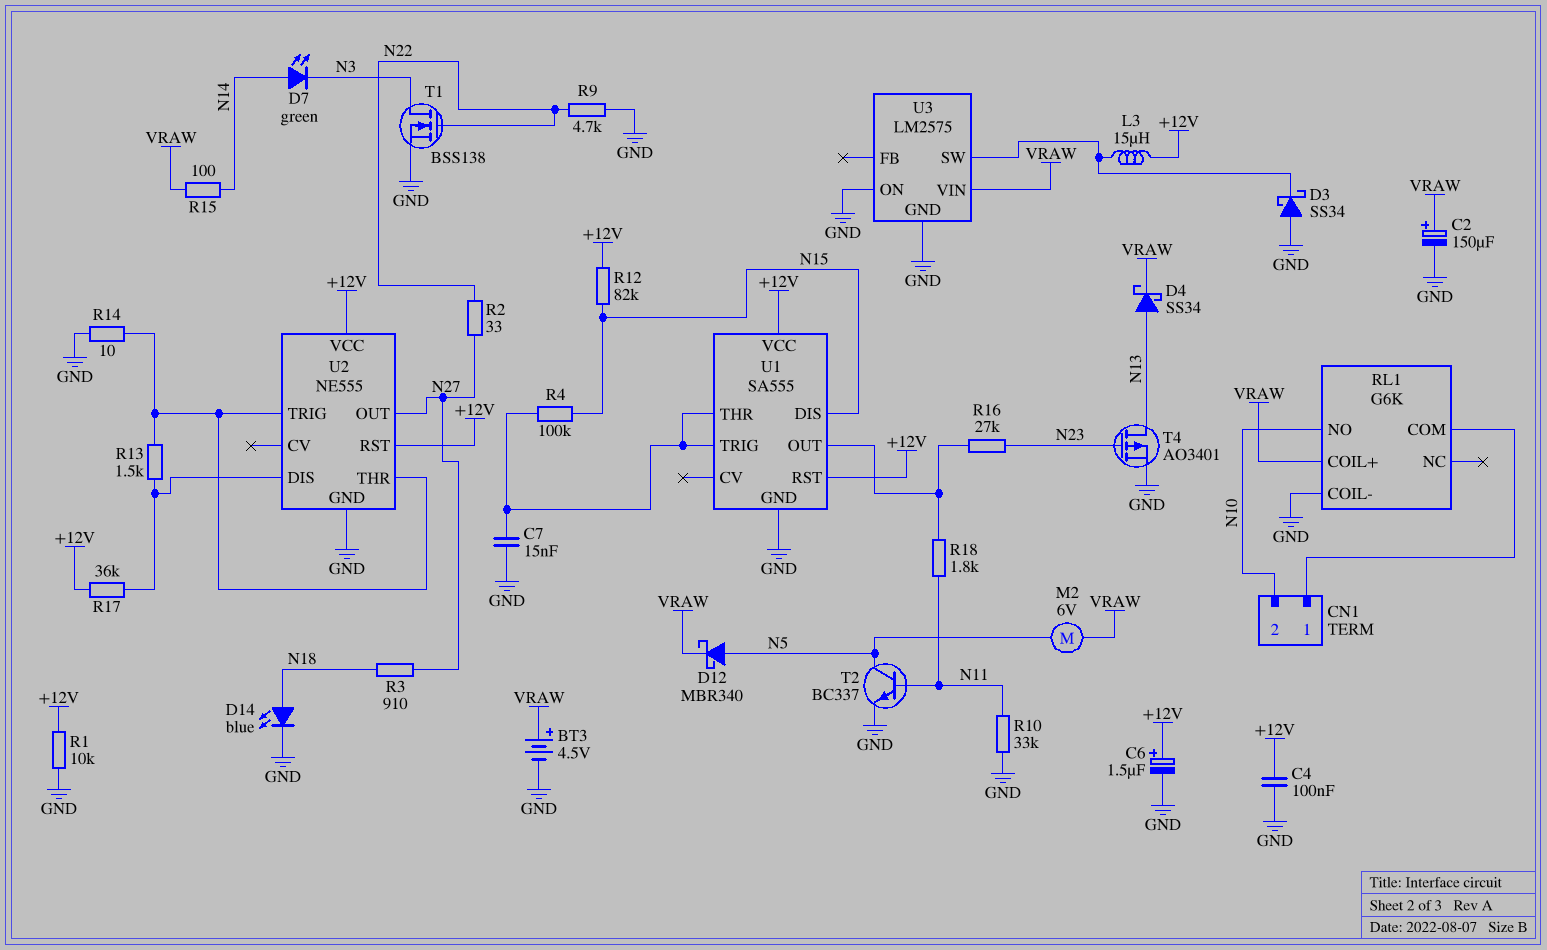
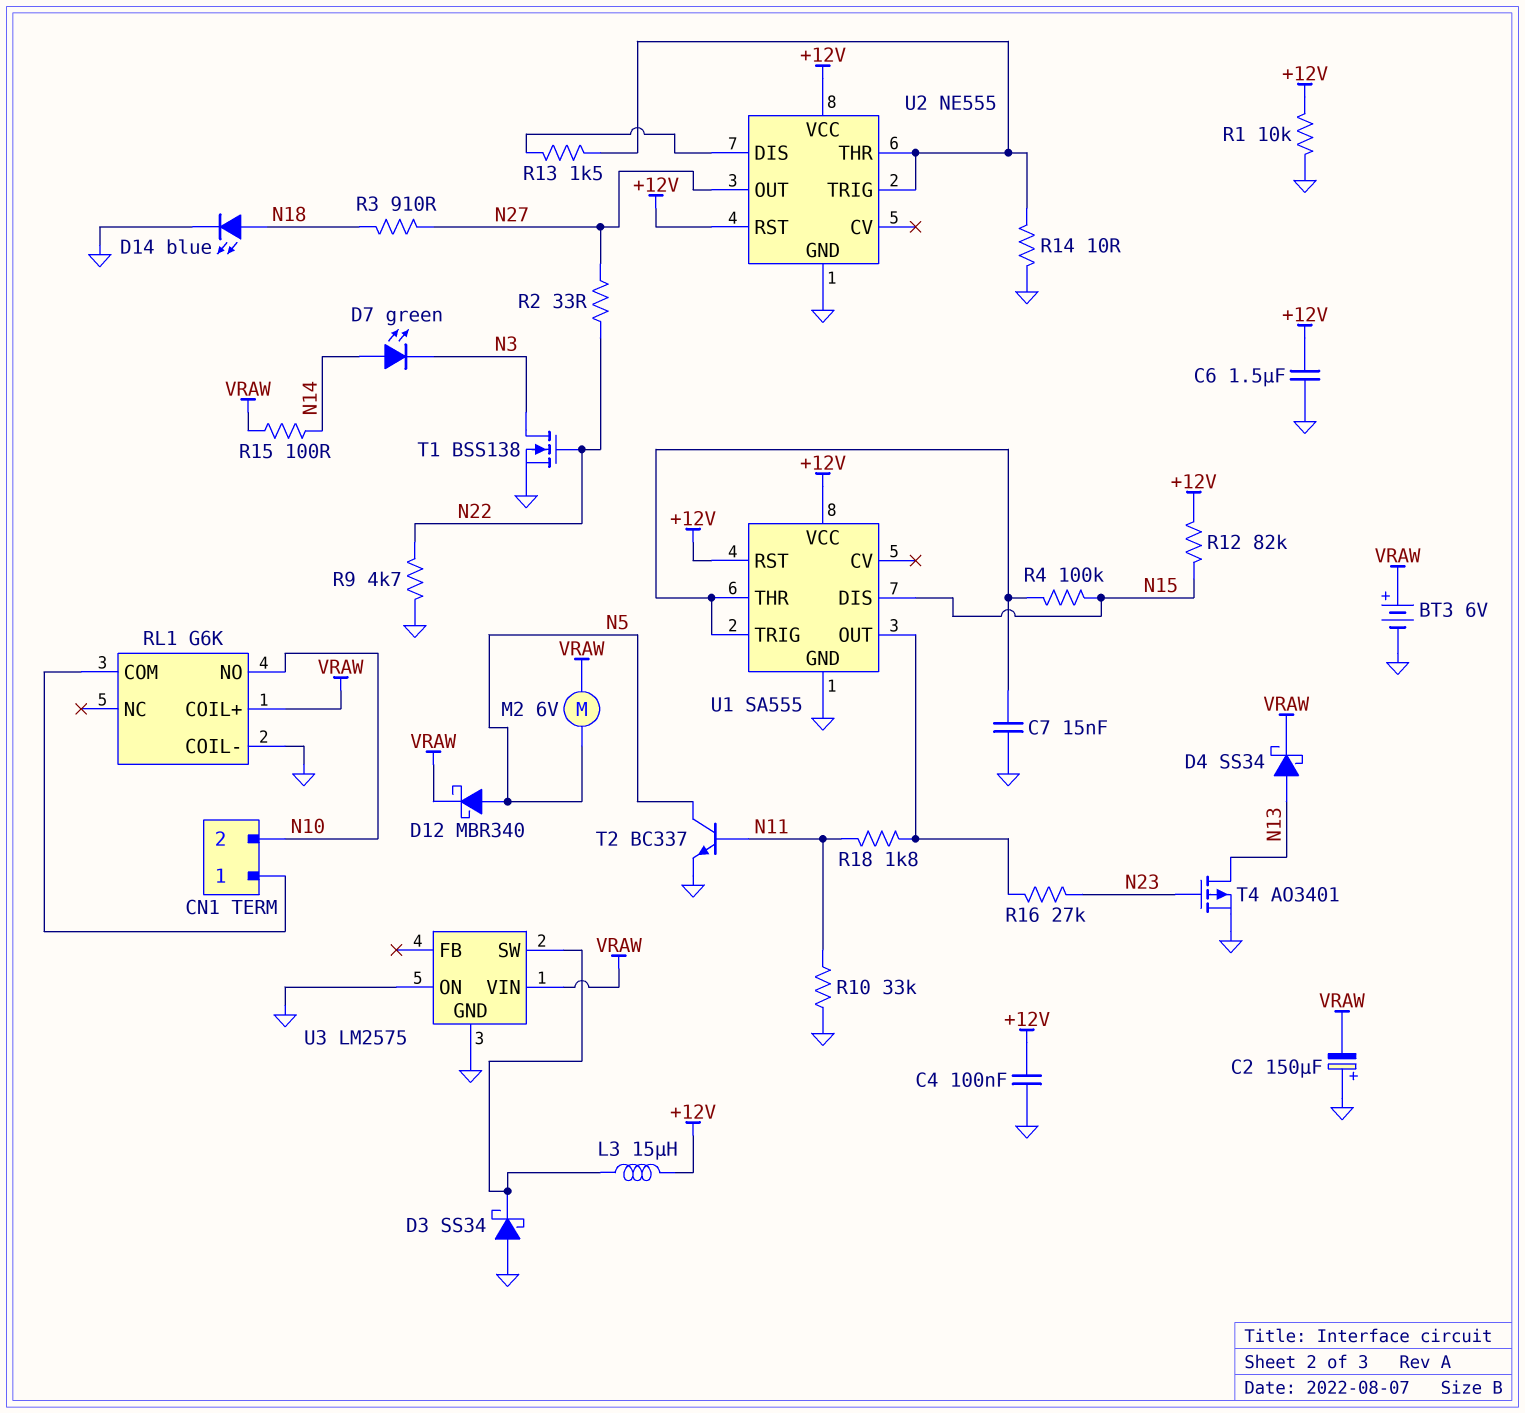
BT3: 4.5V (plus VRAW, minus GND) -> 6V (plus VRAW, minus GND)
C2: 150uF (plus VRAW, minus GND) -> 150uF (plus GND, minus VRAW)
C6: 1.5uF (plus +12V, minus GND) -> 1.5uF (+12V, GND)
R17: 36k (+12V, U2/DIS) -> none

